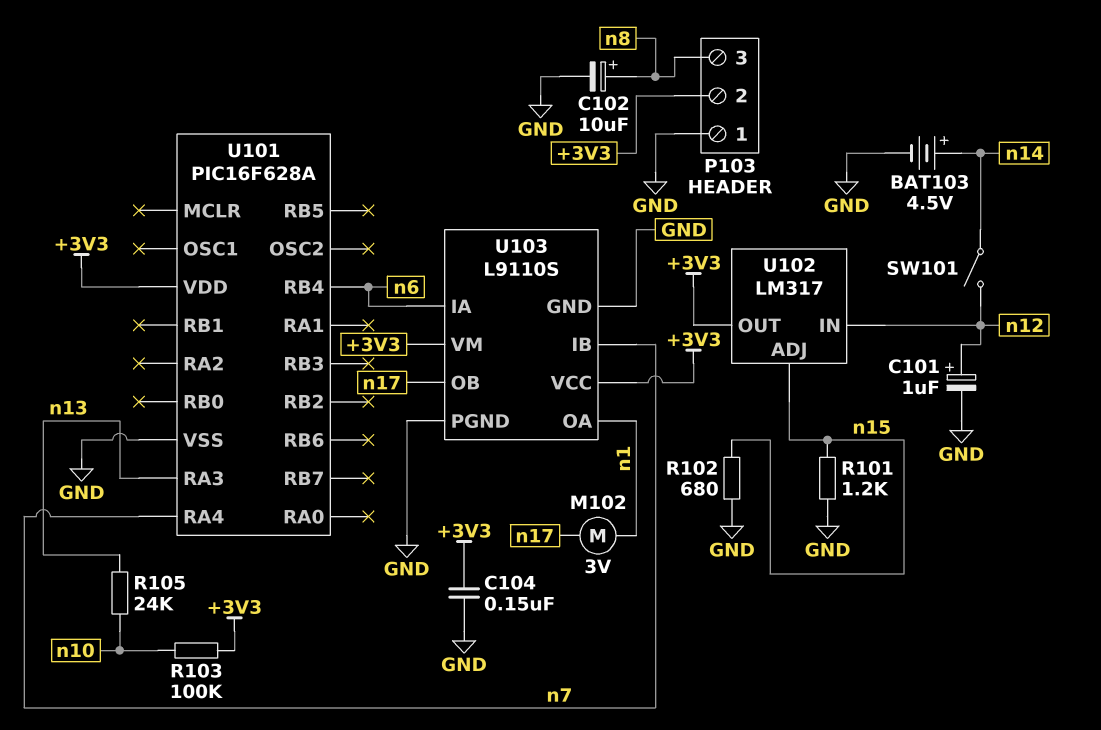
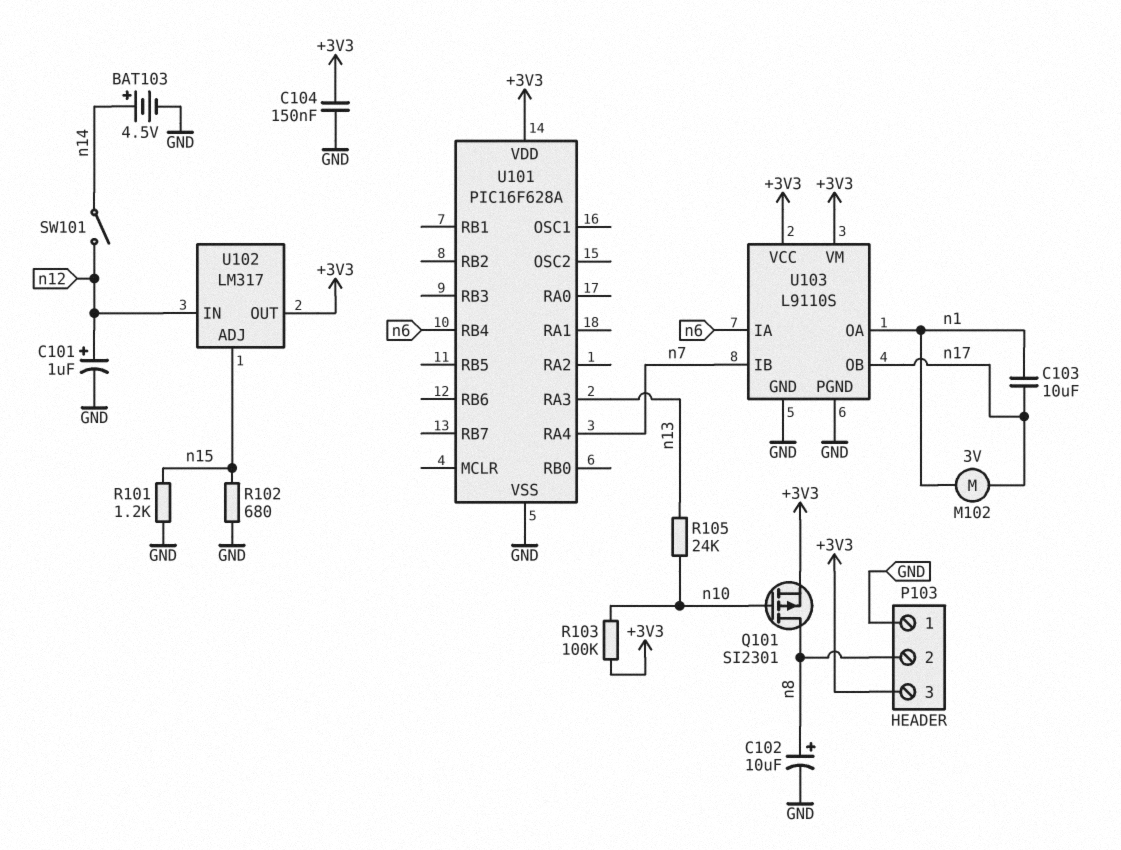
C103: none -> 10uF (n1, n17)
P103 pin 2: +3V3 -> n8
P103 pin 3: n8 -> +3V3
Q101: none -> PMOS SI2301 (G n10, D n8, S +3V3)

